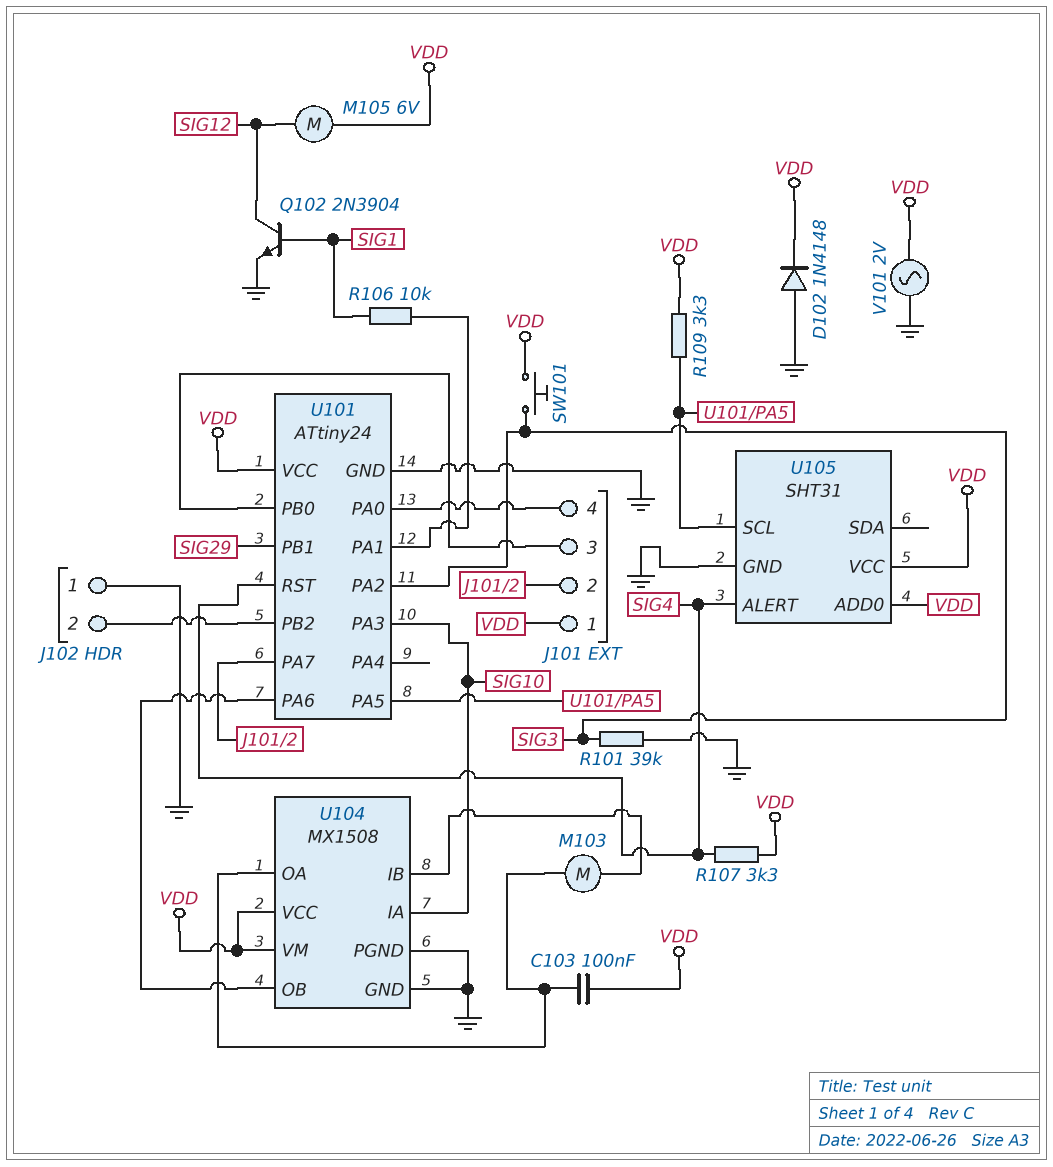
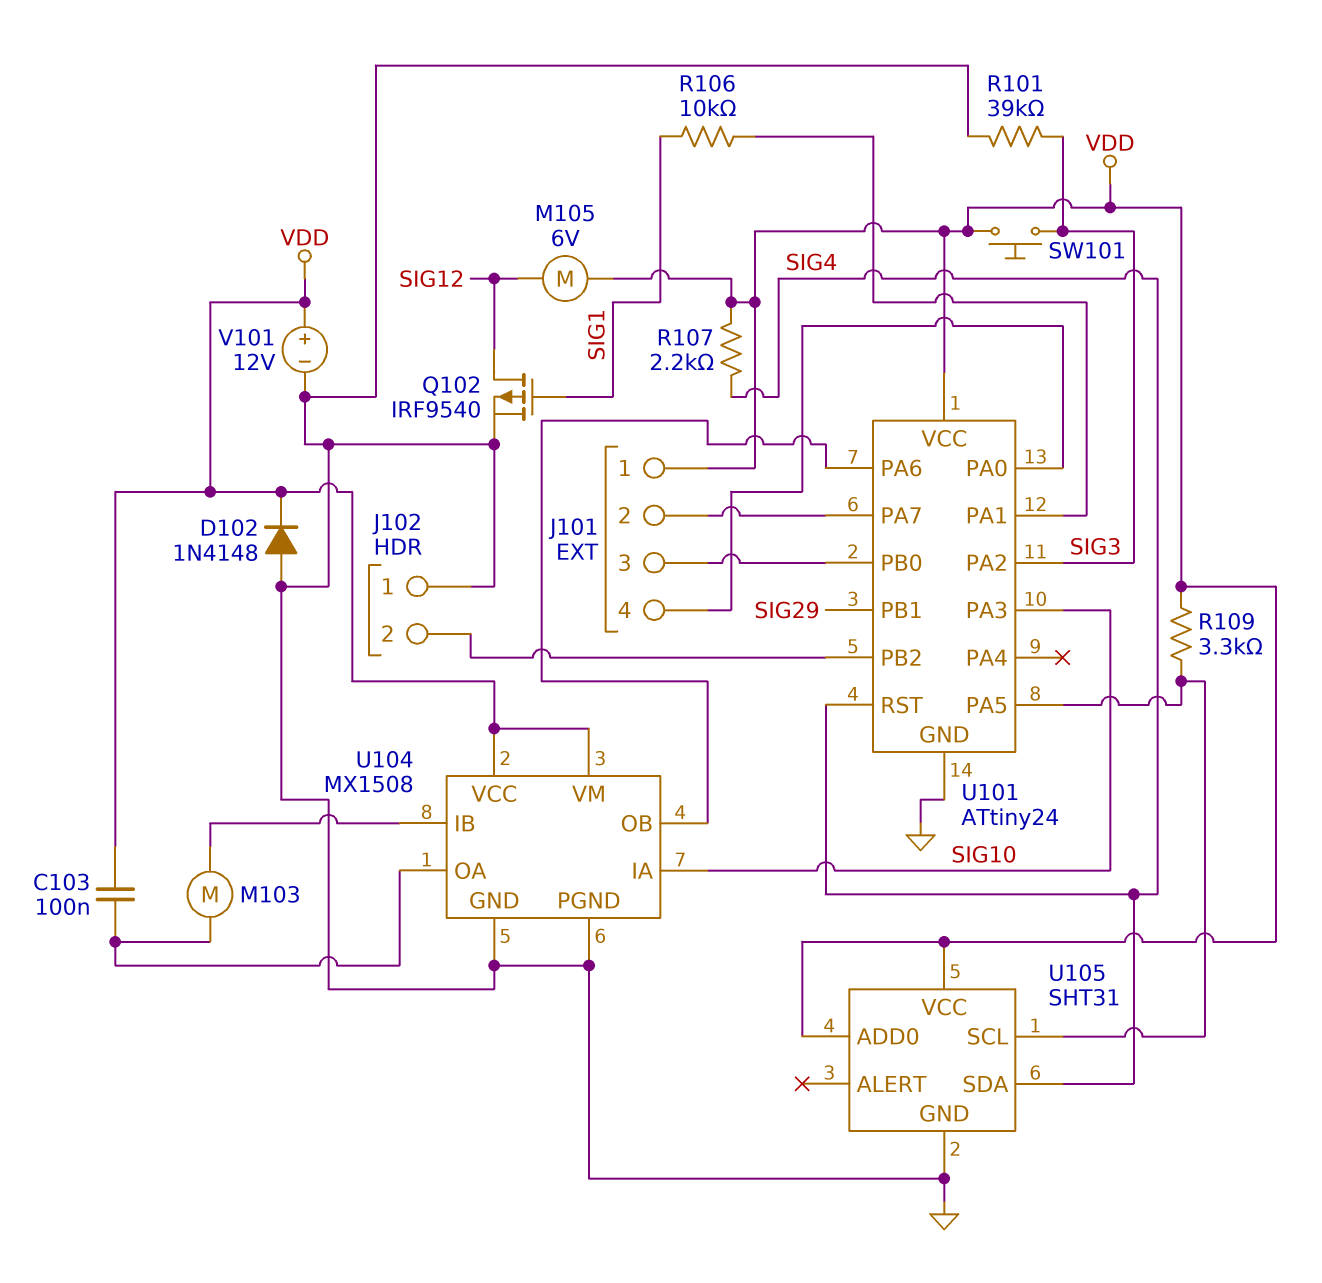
Q102: NPN 2N3904 (B SIG1, C SIG12, E GND) -> PMOS IRF9540 (G SIG1, D SIG12, S GND)
R107: 3.3k (SIG4, VDD) -> 2.2k (SIG4, VDD)
U105 pin ALERT: SIG4 -> none
U105 pin SDA: none -> SIG4
V101: AC 2V (GND, VDD) -> 12V (plus VDD, minus GND)

